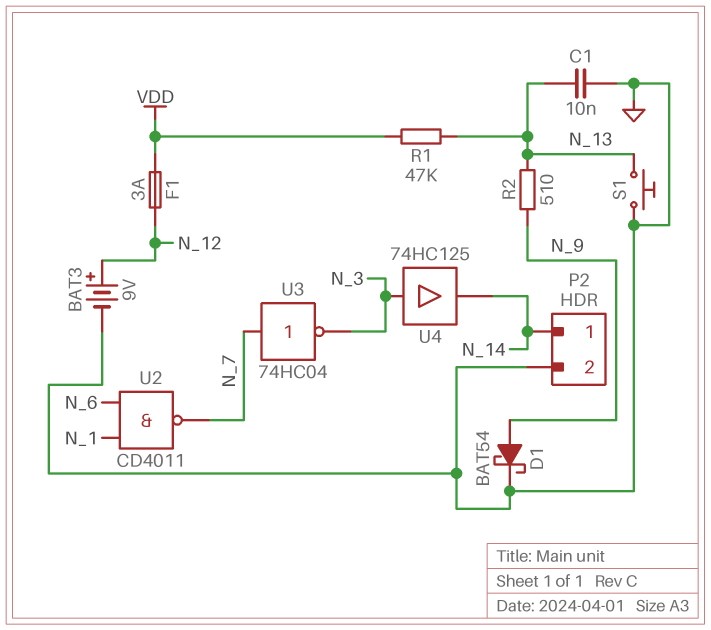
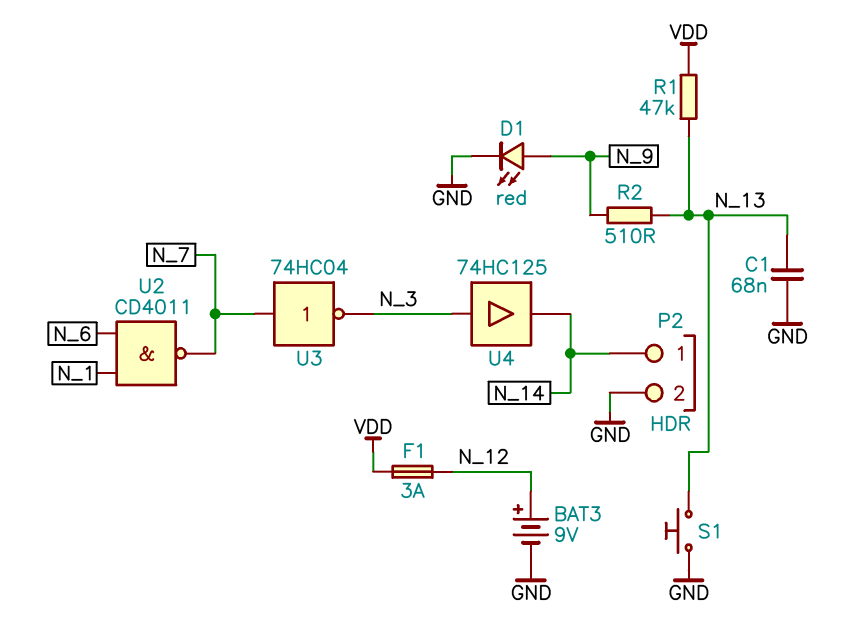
C1: 10nF (GND, N_13) -> 68nF (GND, N_13)
D1: schottky BAT54 (A N_9, K GND) -> LED red (A N_9, K GND)

